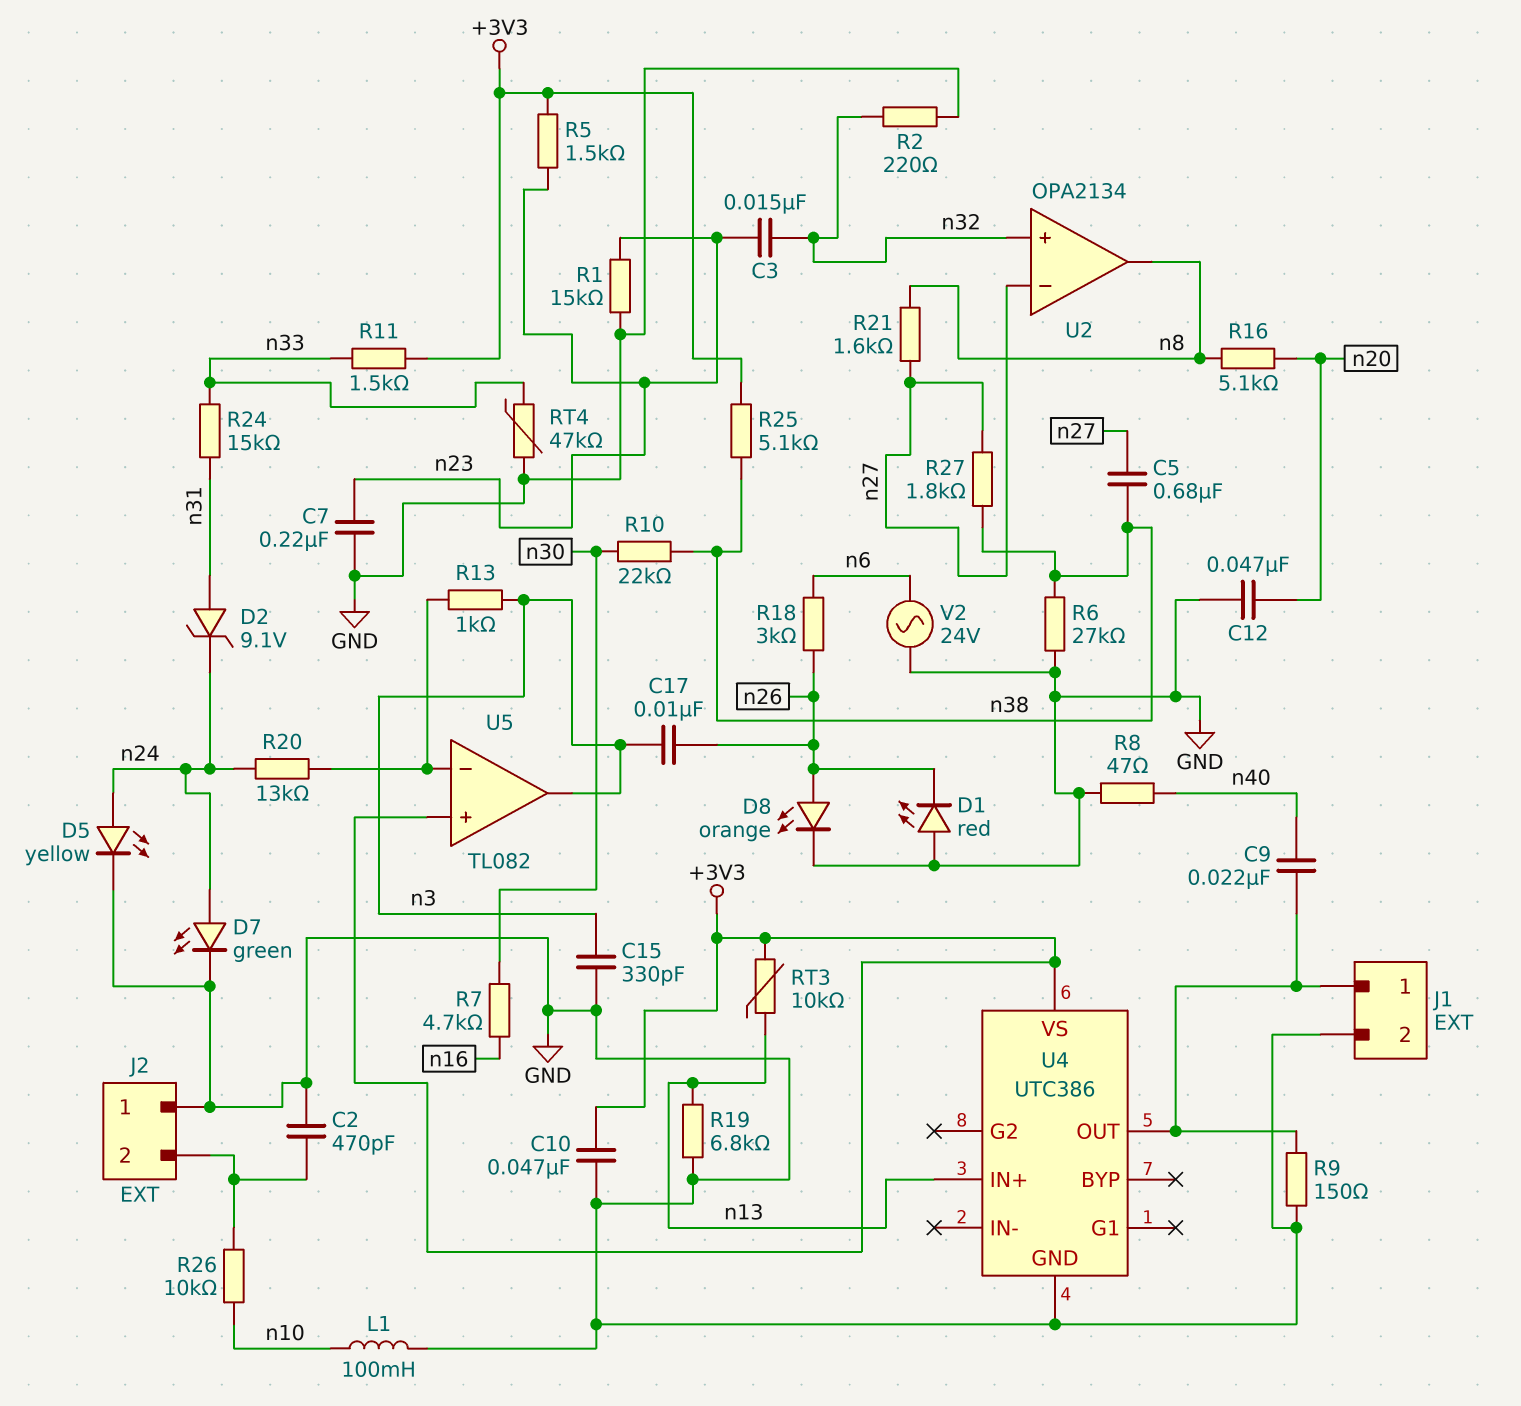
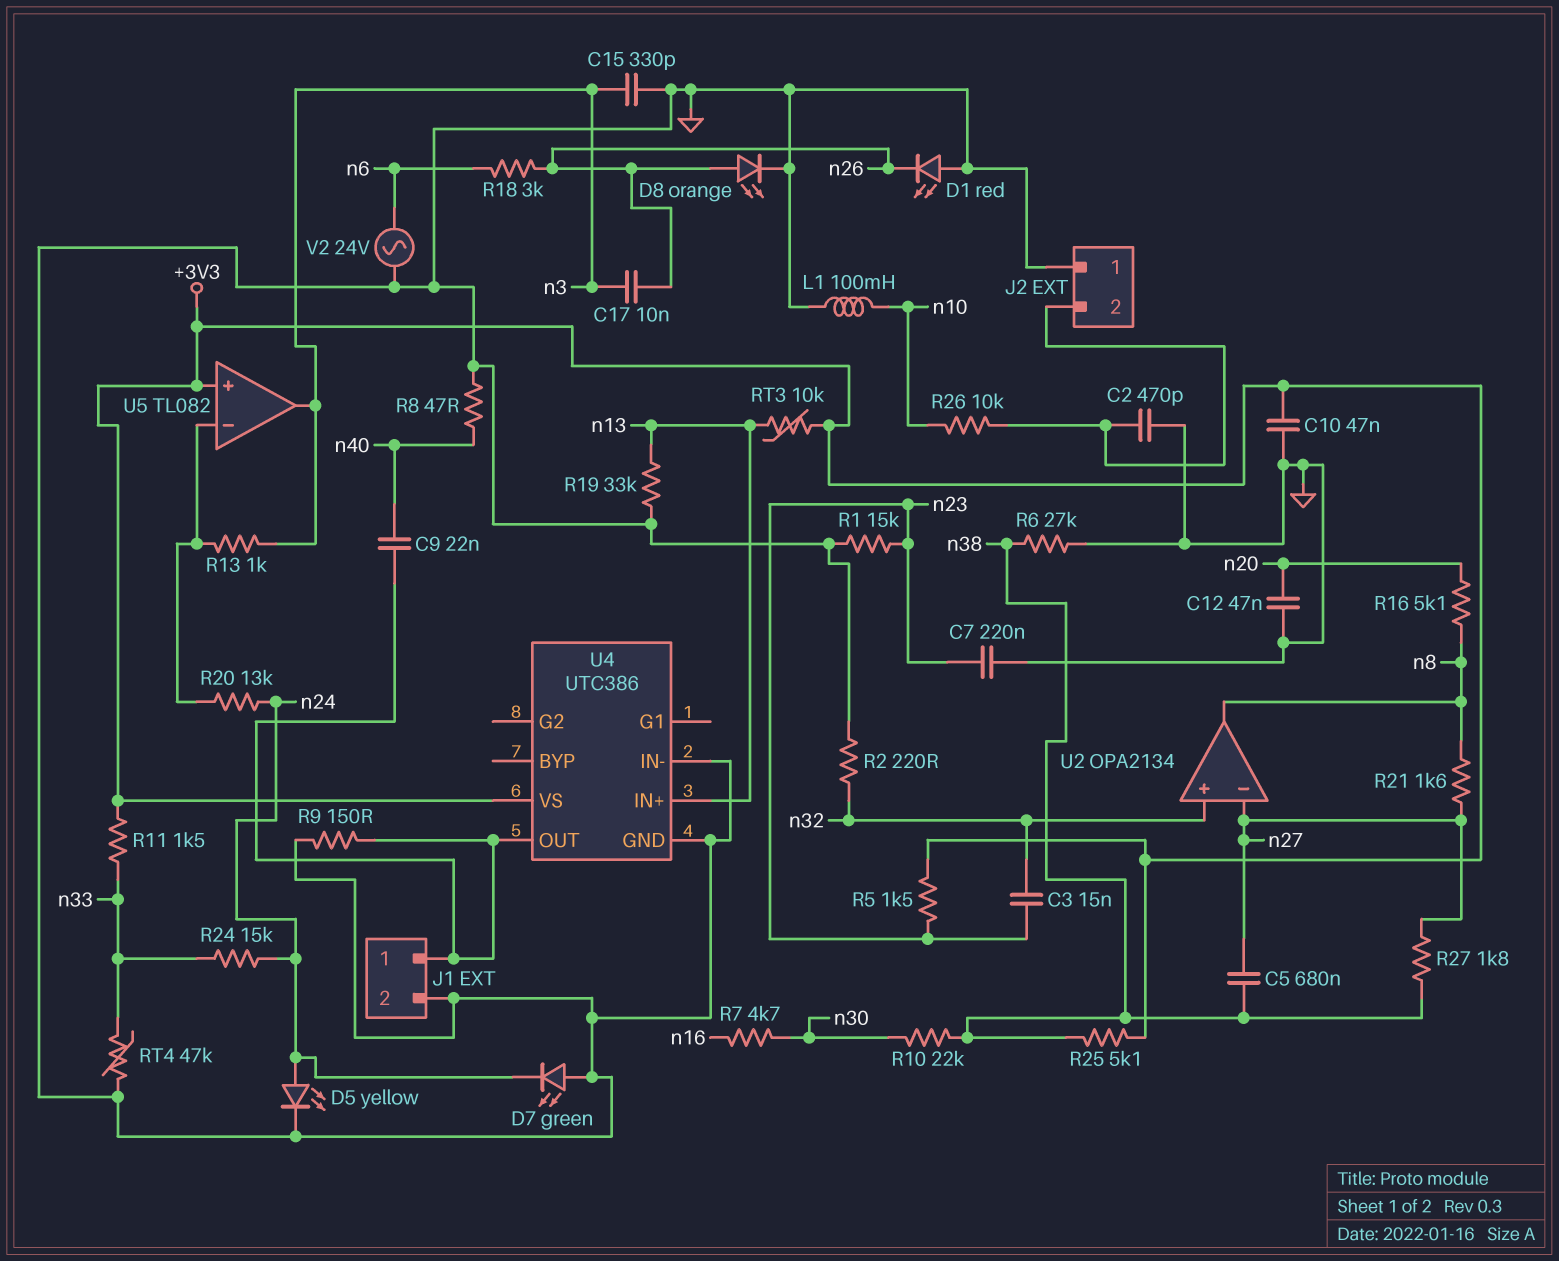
D2: zener 9.1V (A n31, K n24) -> none
D7: LED green (A n24, K GND) -> LED green (A GND, K n24)
R19: 6.8k (GND, n13) -> 33k (GND, n13)
R24: 15k (n31, n33) -> 15k (n24, n33)
U4 pin IN-: none -> GND

